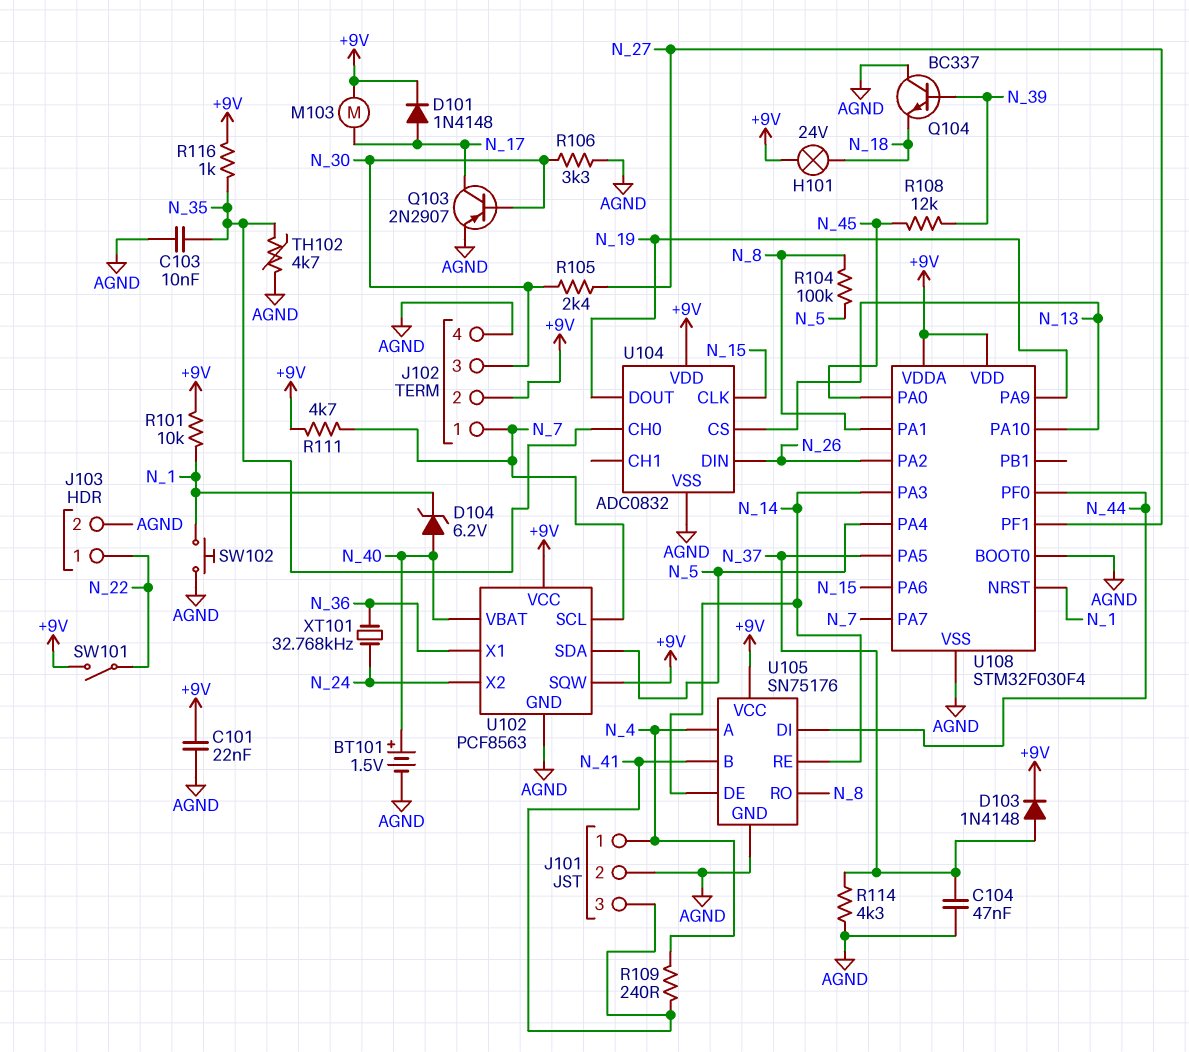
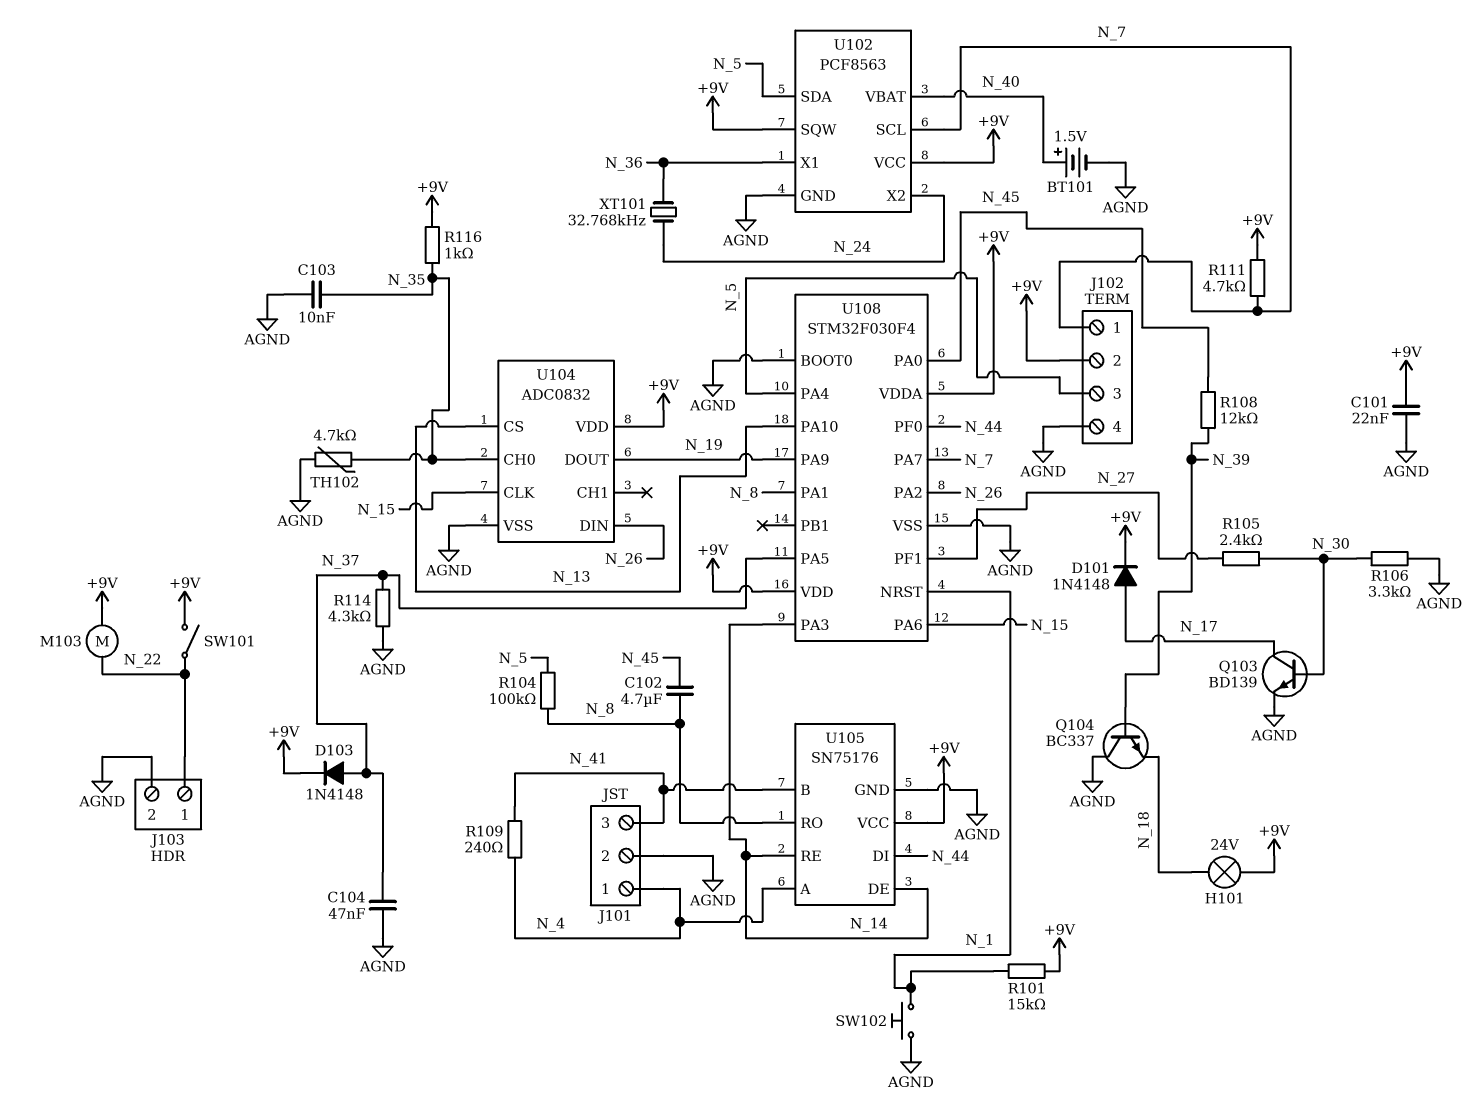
C102: none -> 4.7uF (N_8, N_45)
D104: zener 6.2V (A N_40, K N_1) -> none
J102 pin 3: N_30 -> N_5
M103: motor (+9V, N_17) -> motor (+9V, N_22)
Q103: PNP 2N2907 (B N_30, C N_17, E AGND) -> NPN BD139 (B N_30, C N_17, E AGND)
R101: 10k (+9V, N_1) -> 15k (+9V, N_1)

